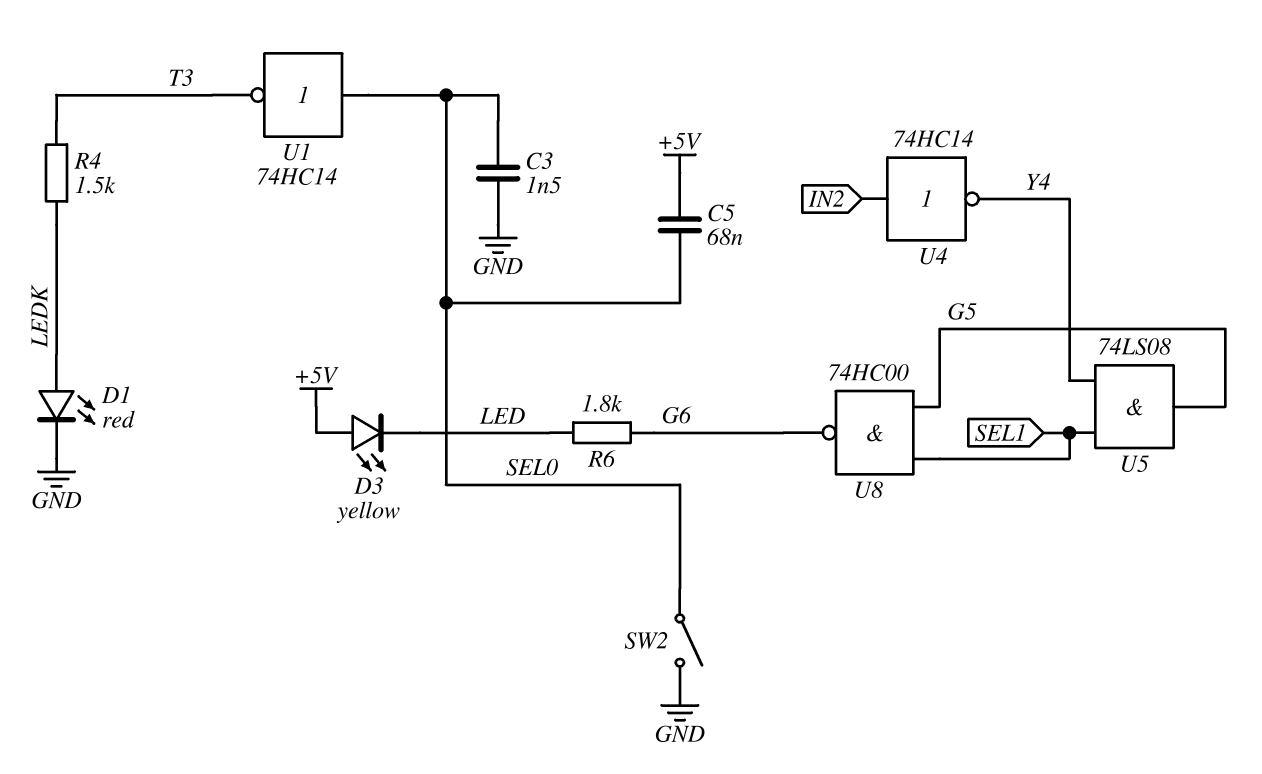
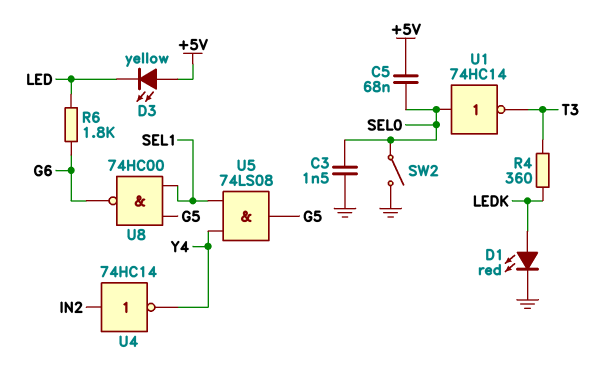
R4: 1.5k (LEDK, T3) -> 360 (LEDK, T3)

